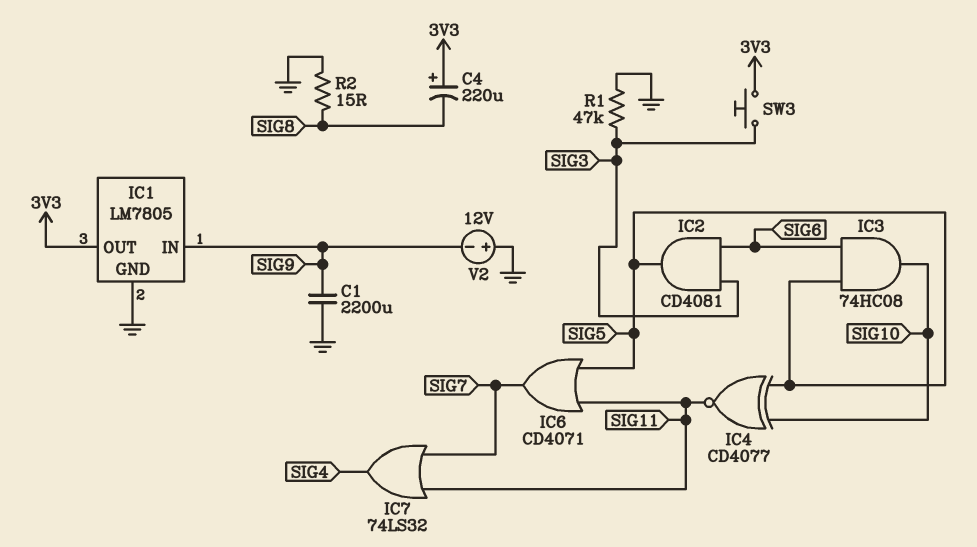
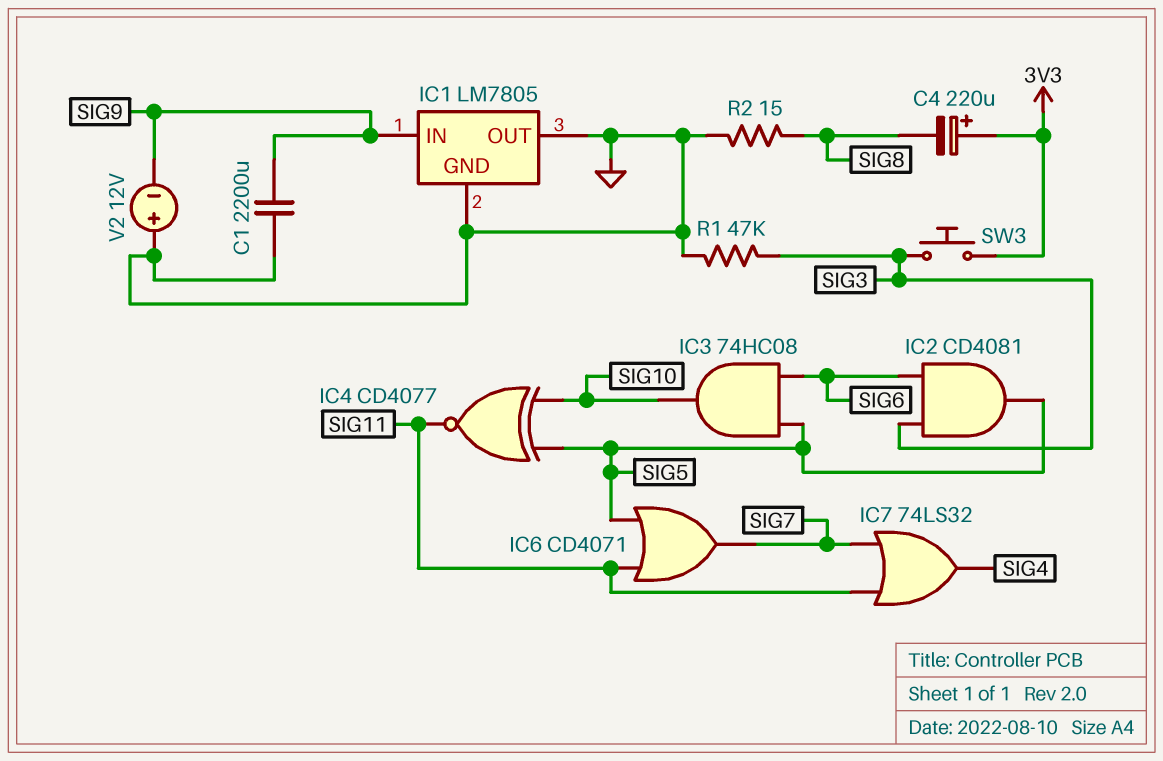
IC1 pin OUT: 3V3 -> GND

